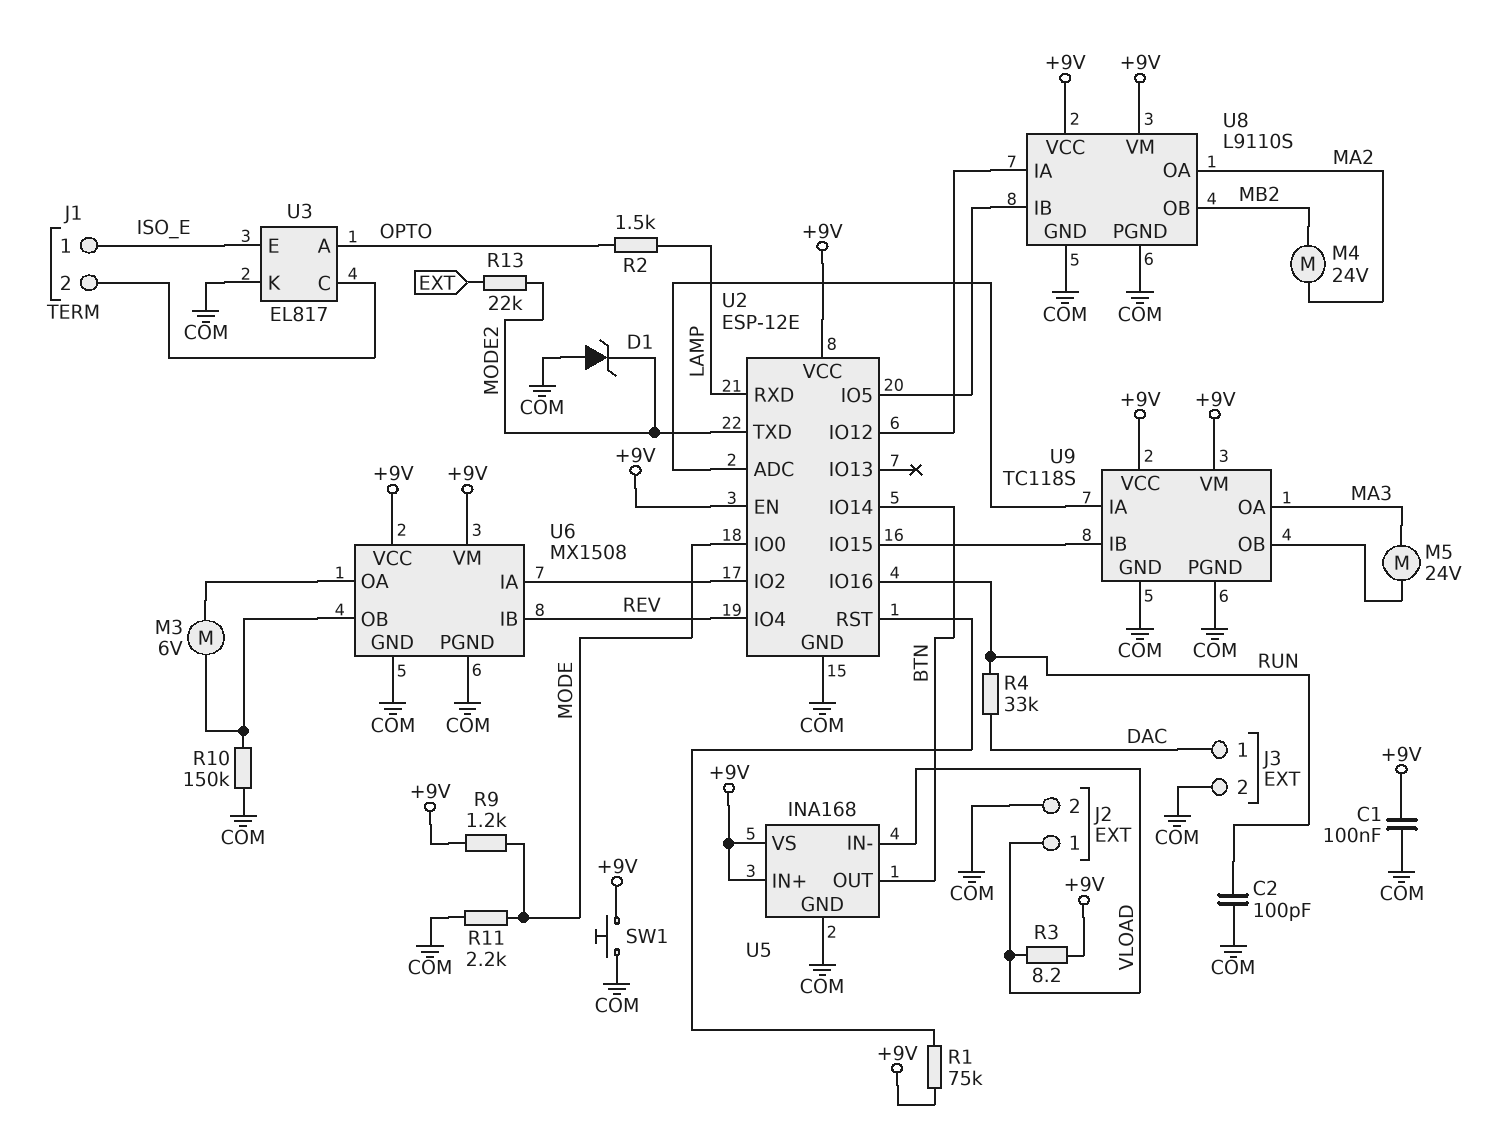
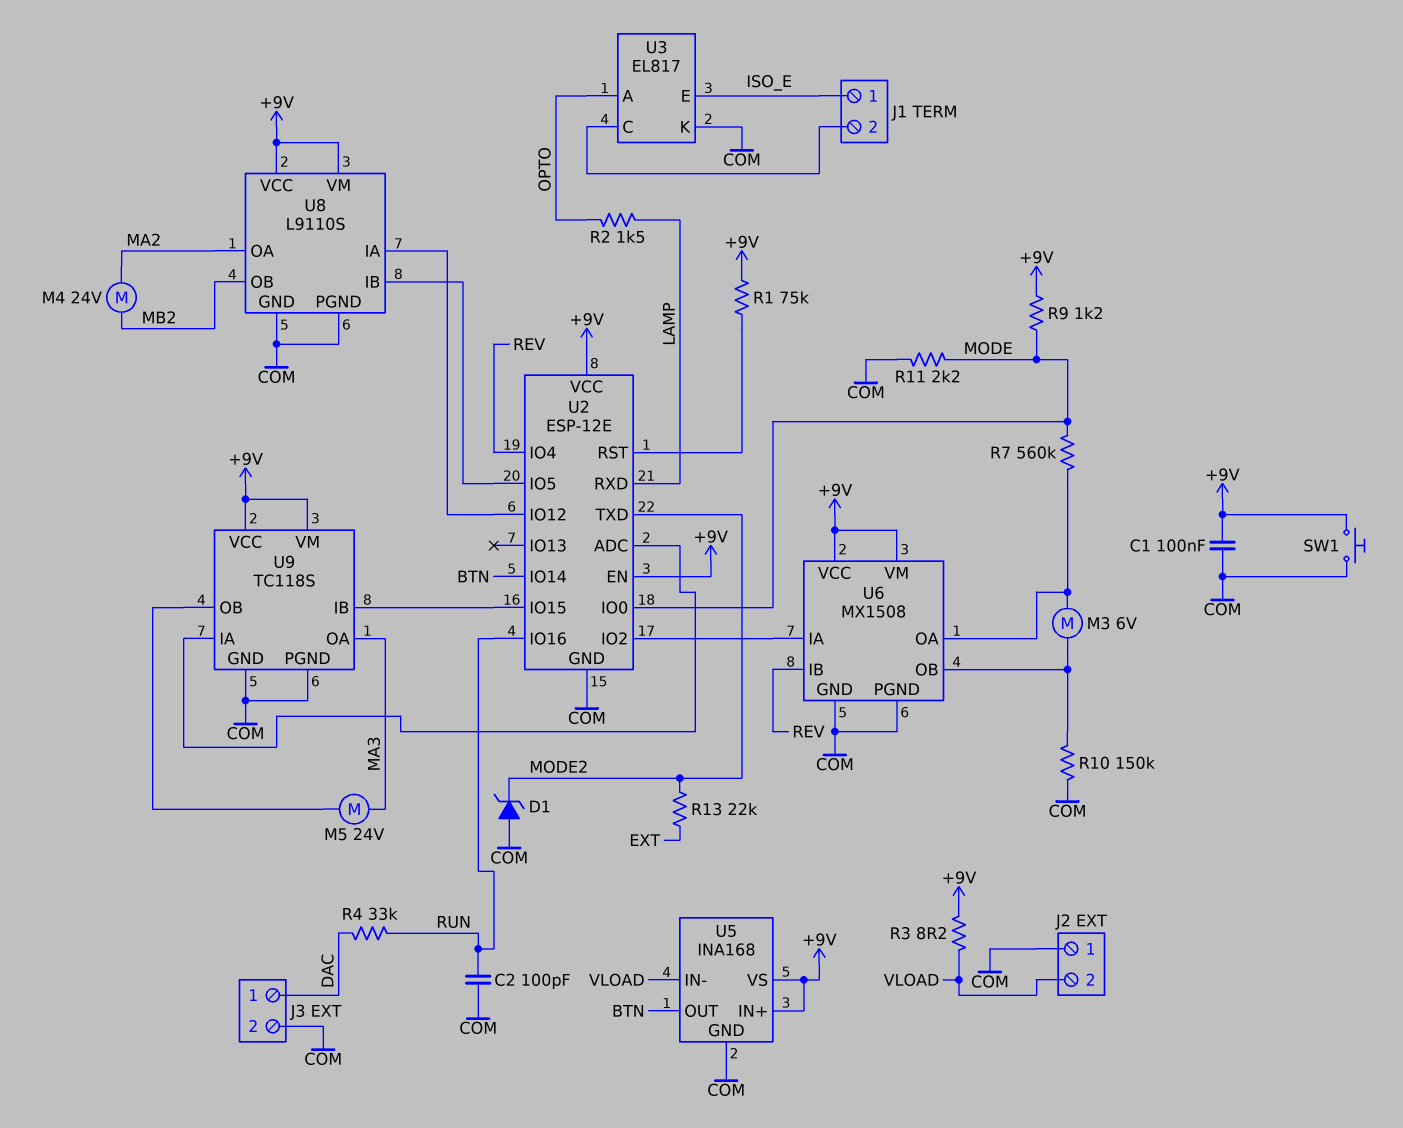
J2 pin 1: VLOAD -> COM
J2 pin 2: COM -> VLOAD
R7: none -> 560k (MODE, U6/OA)

